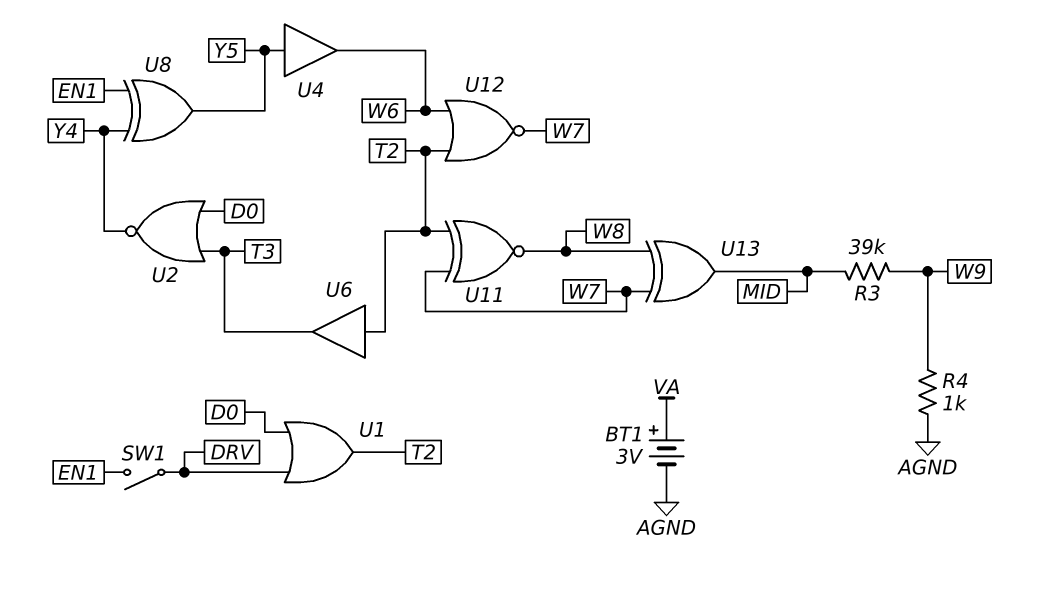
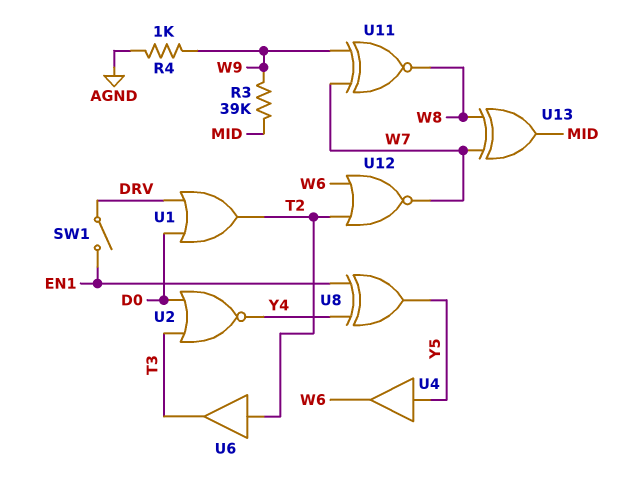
BT1: 3V (plus VA, minus AGND) -> none
U11: XNOR (in T2, in W7, out W8) -> XNOR (in W7, in W9, out W8)

